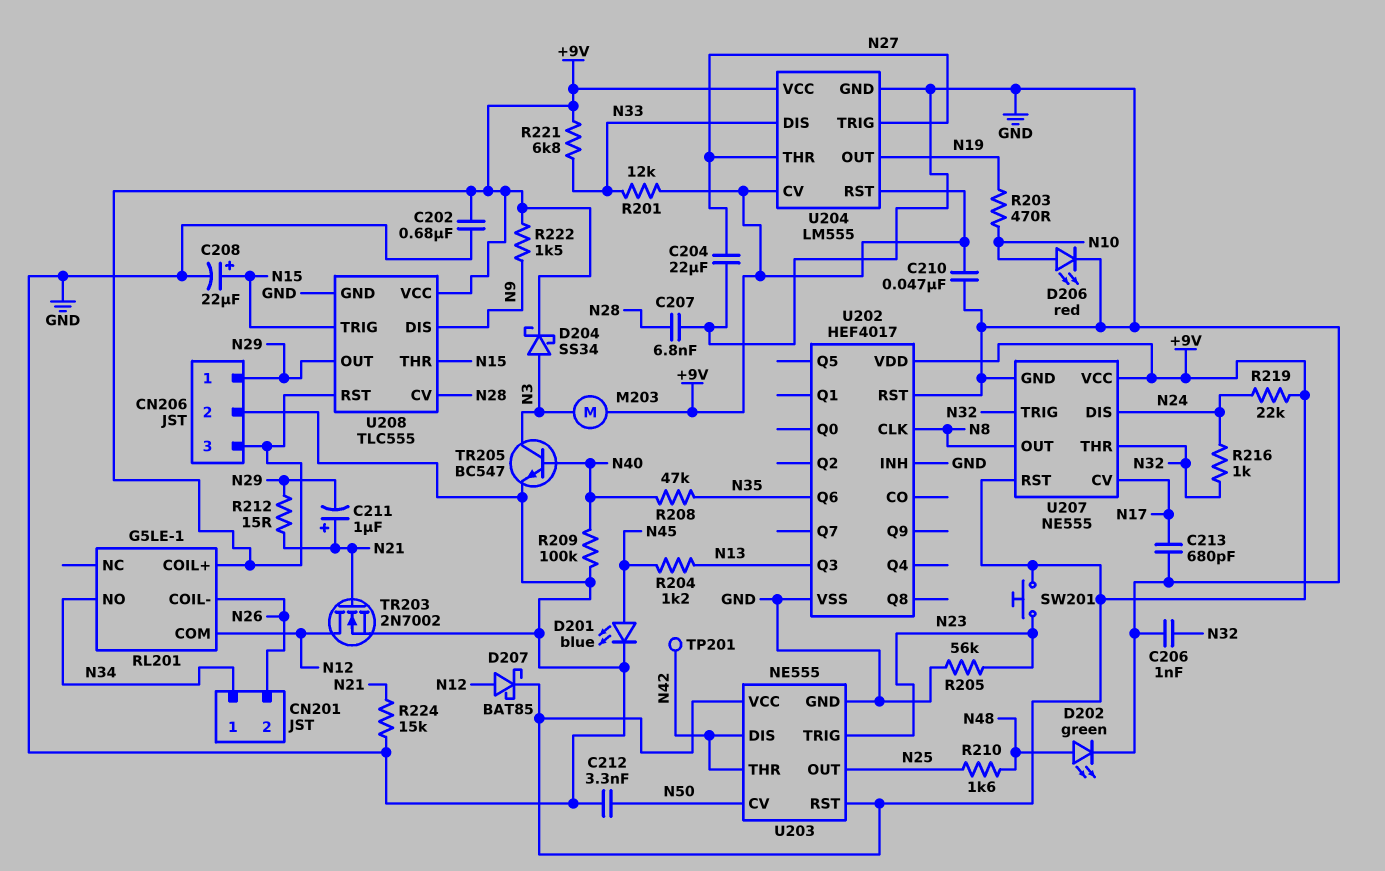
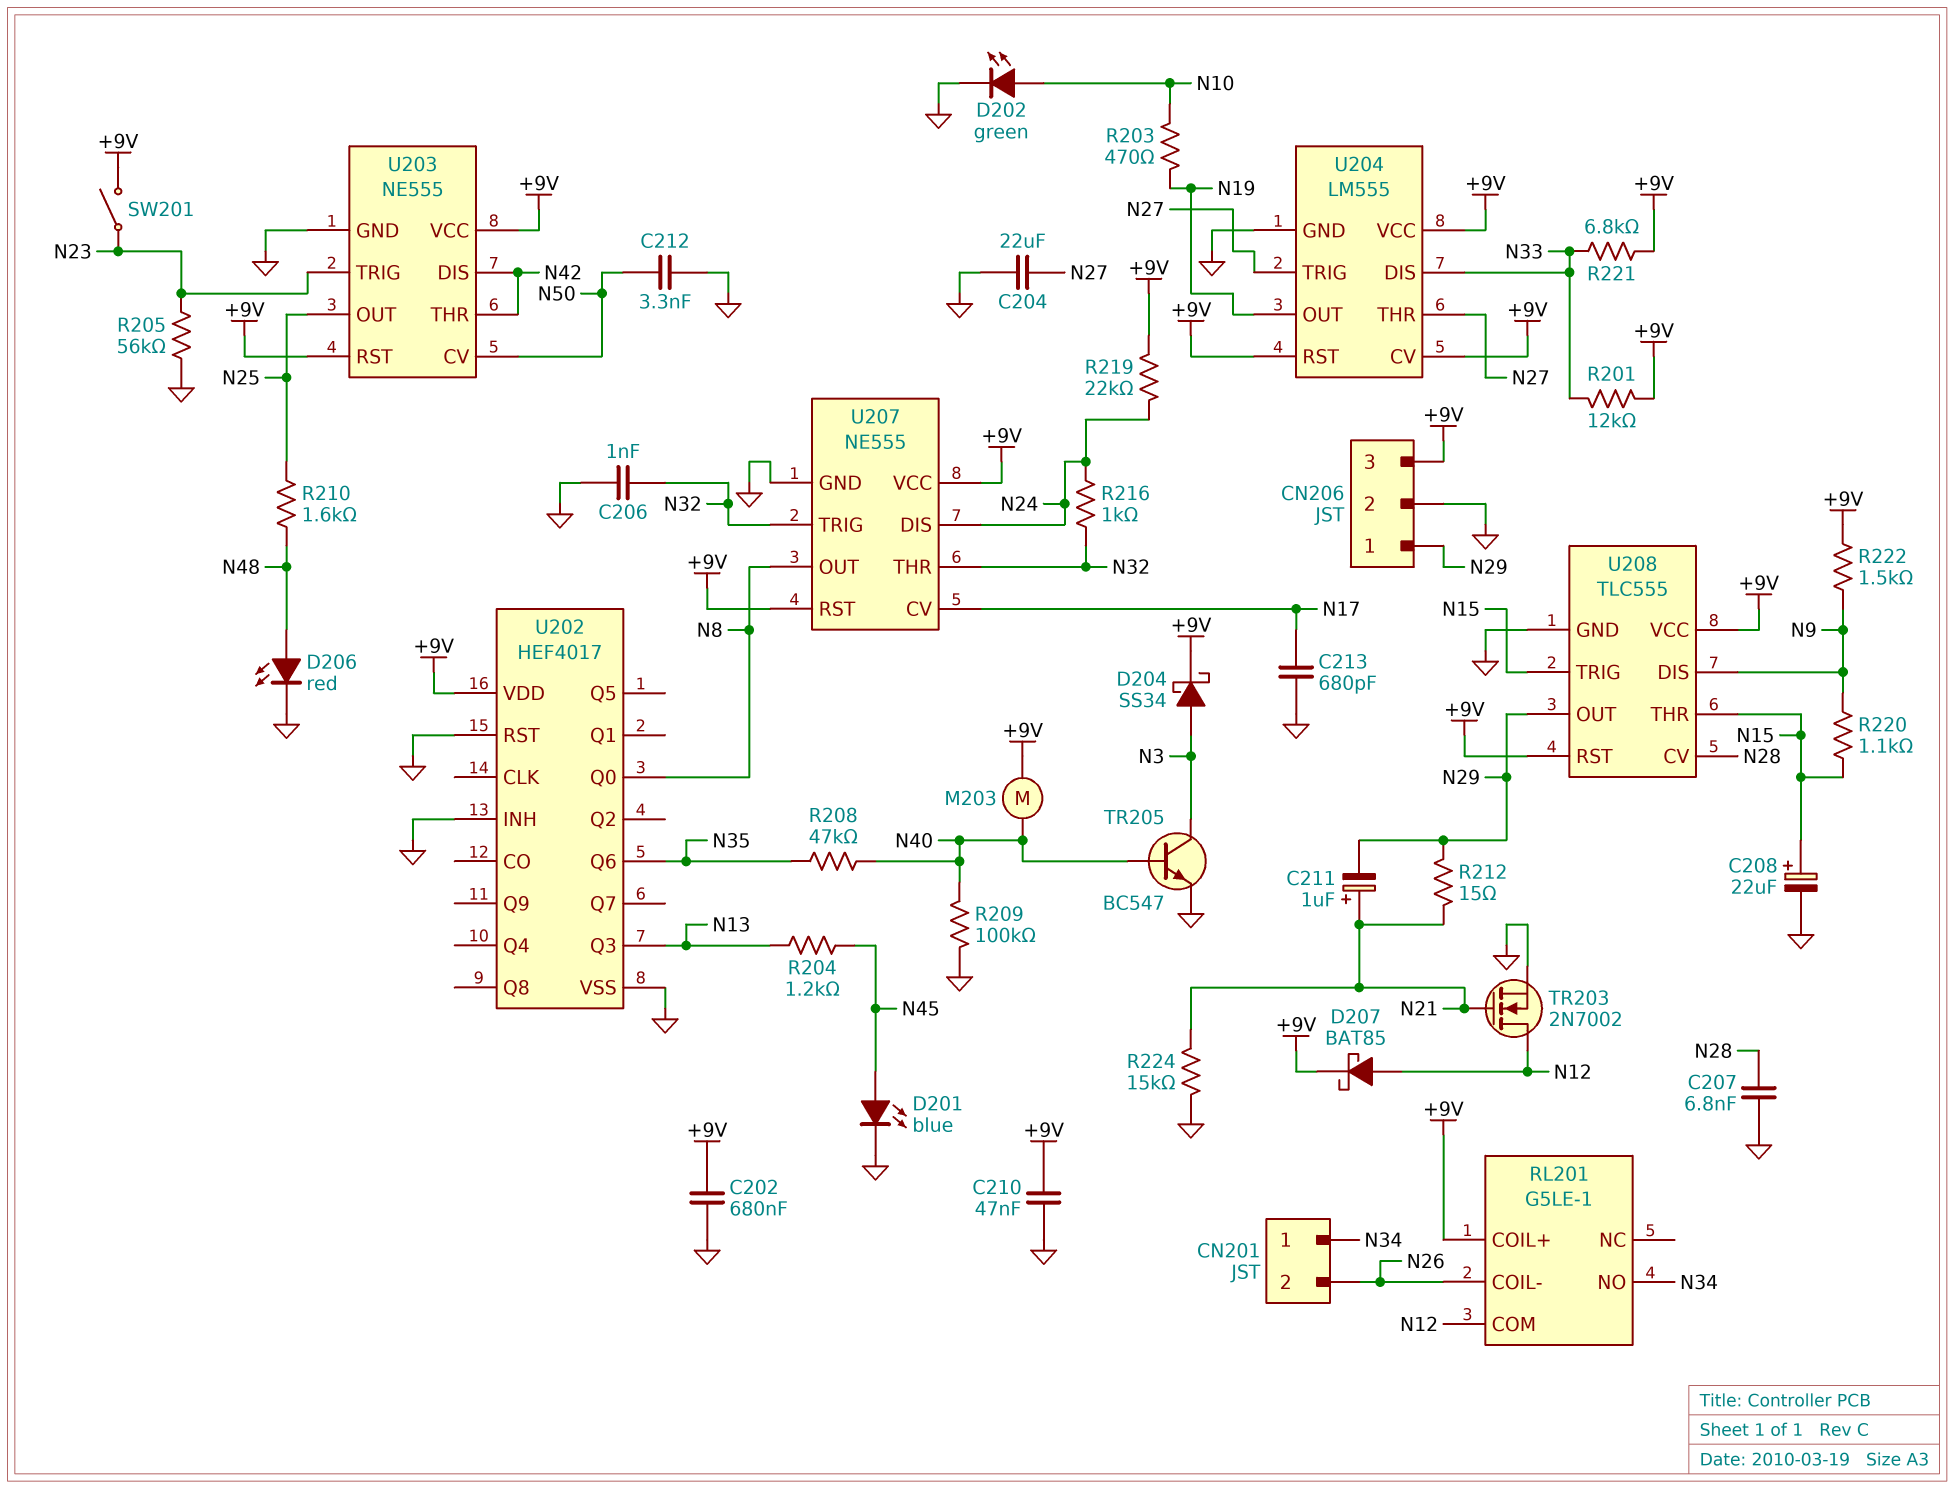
D202: LED green (A N48, K GND) -> LED green (A N10, K GND)
D206: LED red (A N10, K GND) -> LED red (A N48, K GND)
M203: motor (+9V, N3) -> motor (+9V, N40)
R220: none -> 1.1k (N9, N15)
SW201: button (+9V, N23) -> switch (+9V, N23)
TP201: test point (N42) -> none
U202 pin CLK: N8 -> none
U202 pin Q0: none -> N8

